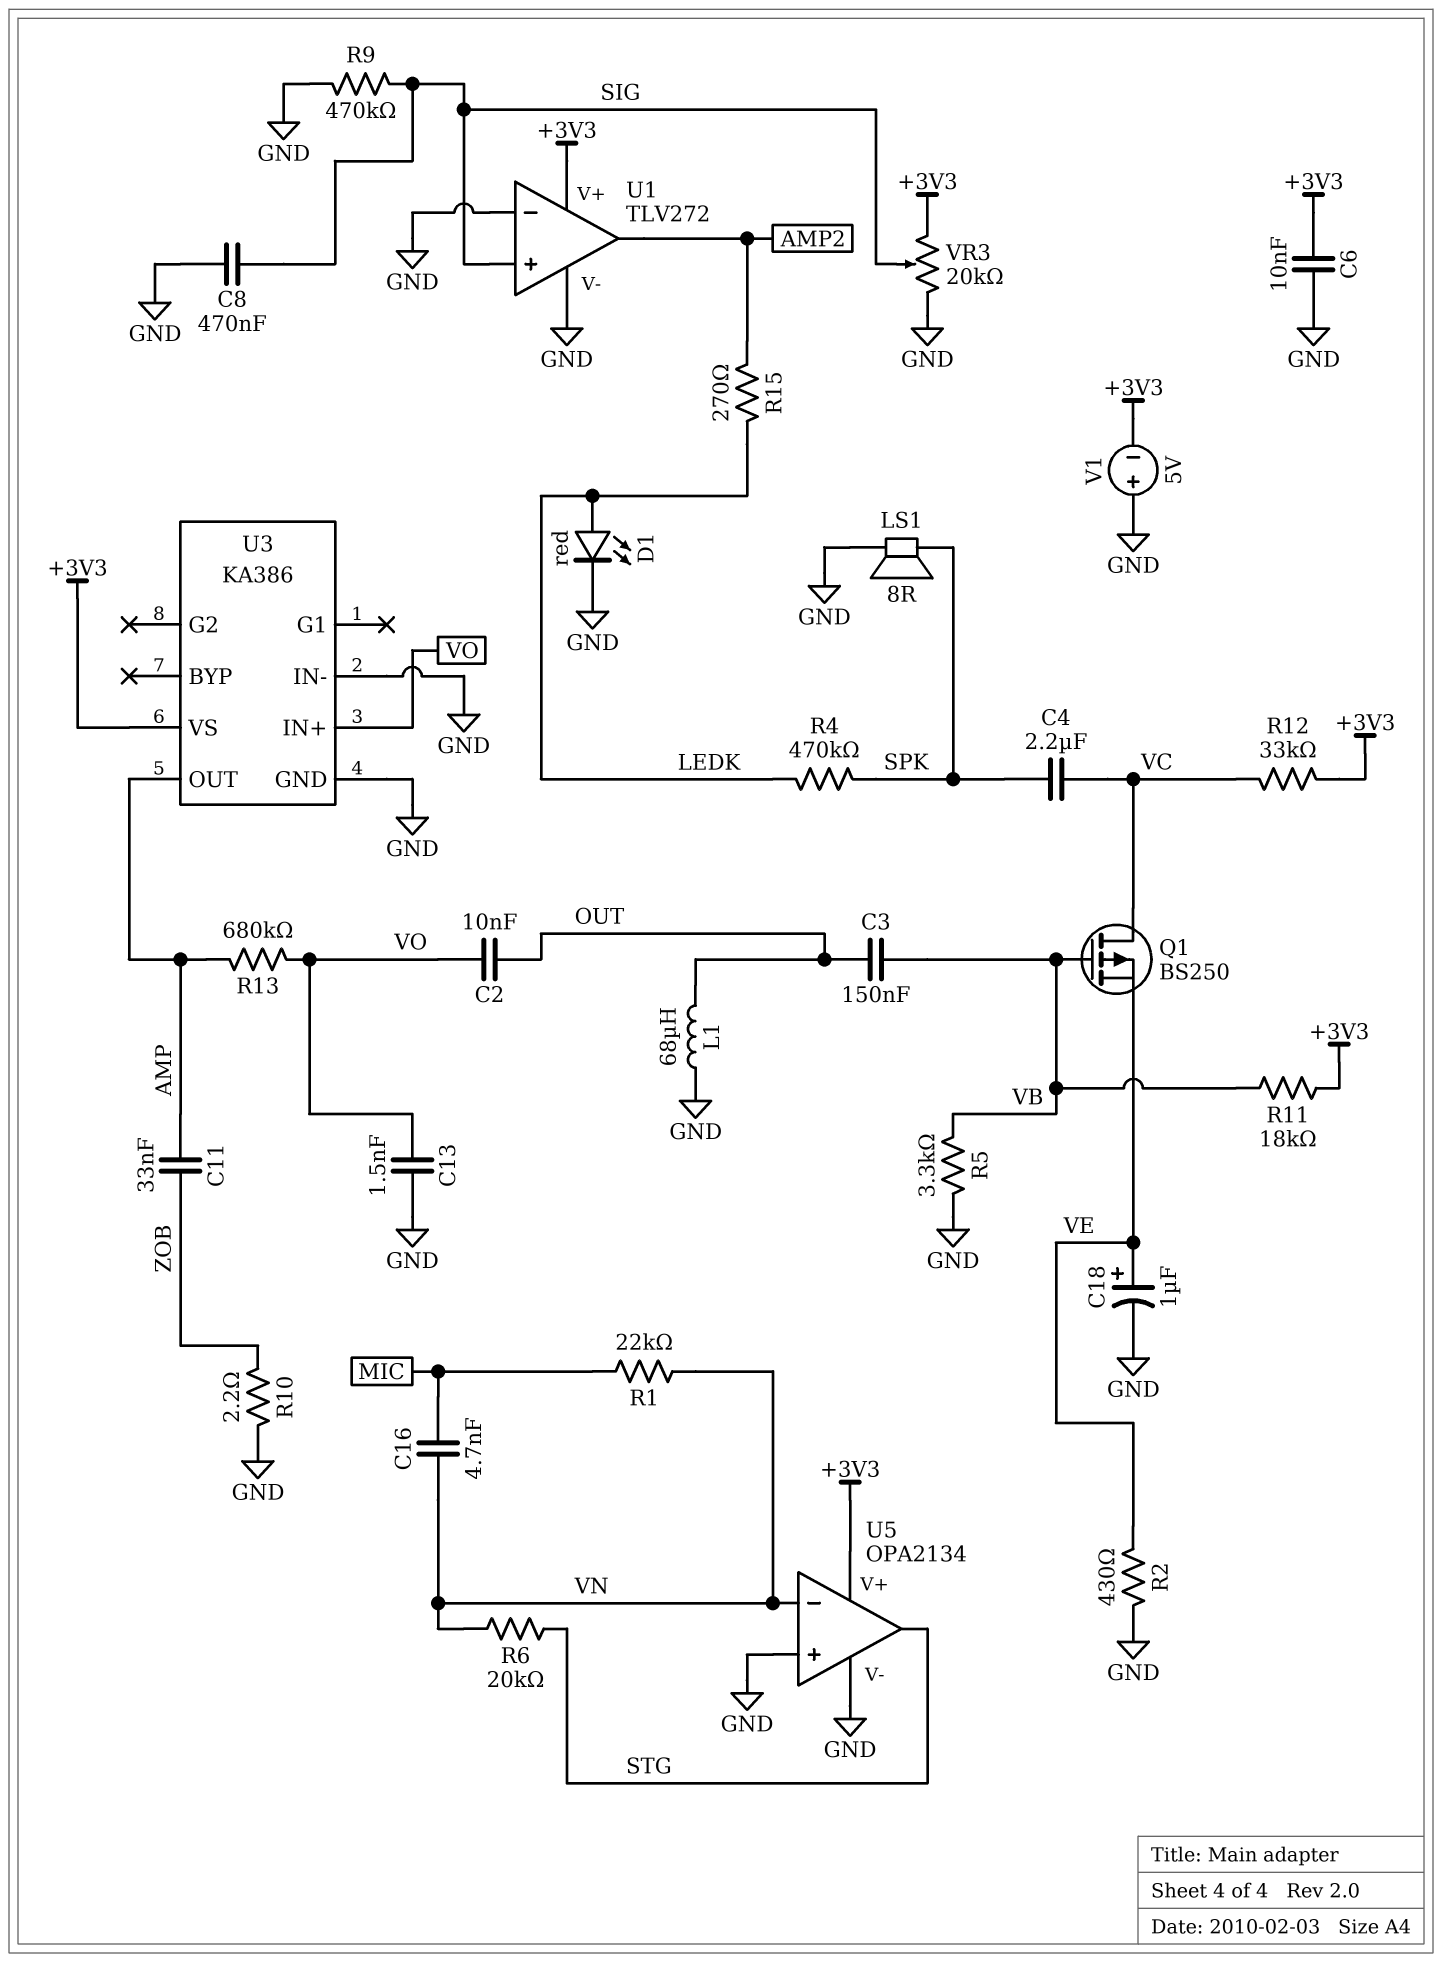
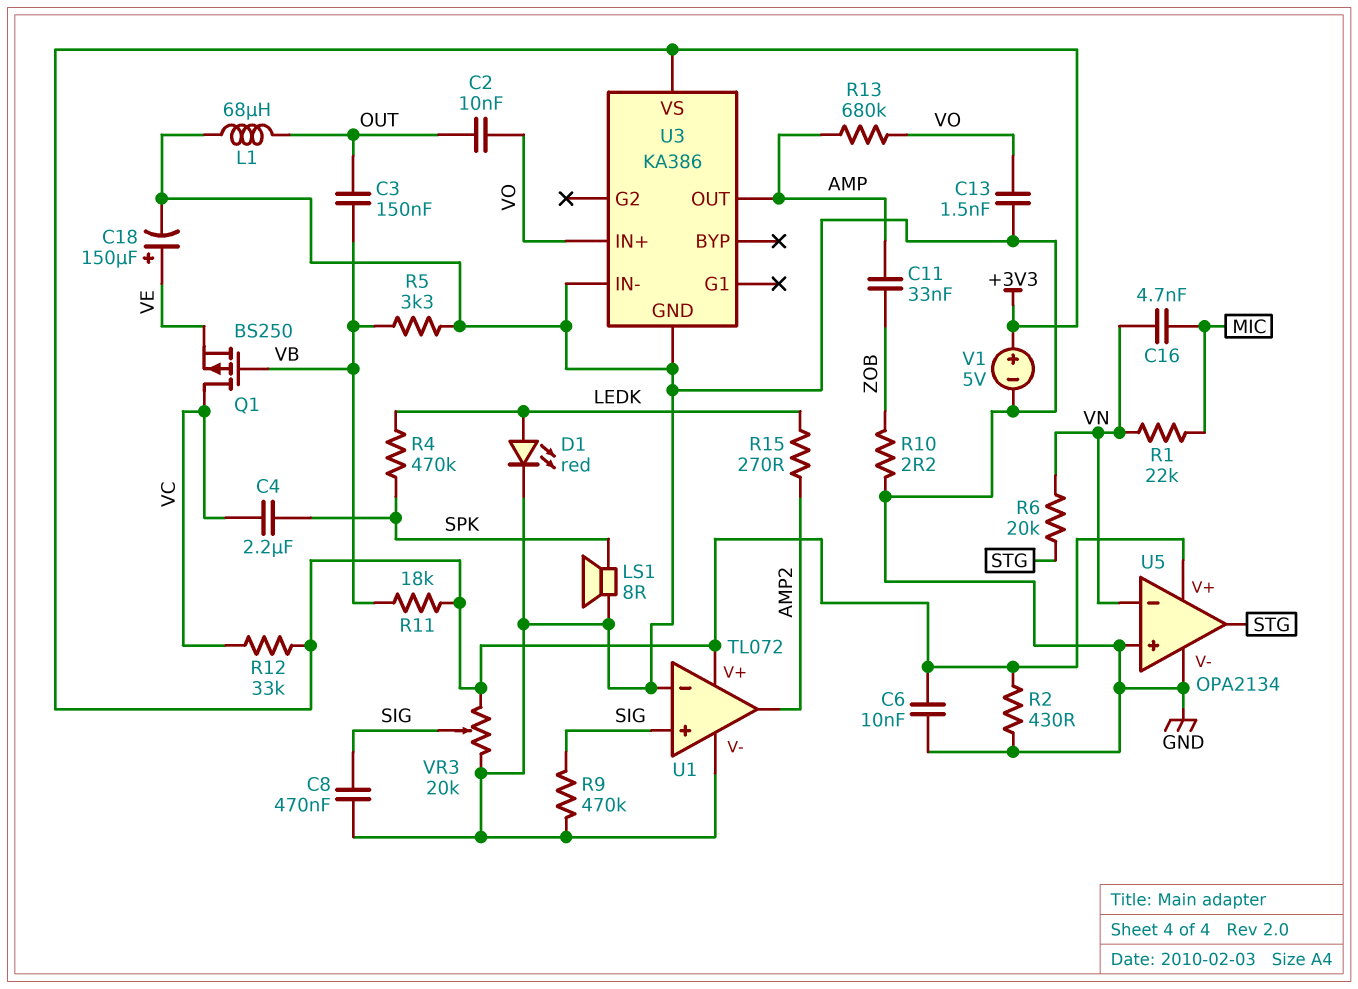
C18: 1uF (plus VE, minus GND) -> 150uF (plus VE, minus GND)
R2: 430 (GND, VE) -> 430 (+3V3, GND)
U1: TLV272 -> TL072
V1: 5V (plus GND, minus +3V3) -> 5V (plus +3V3, minus GND)

